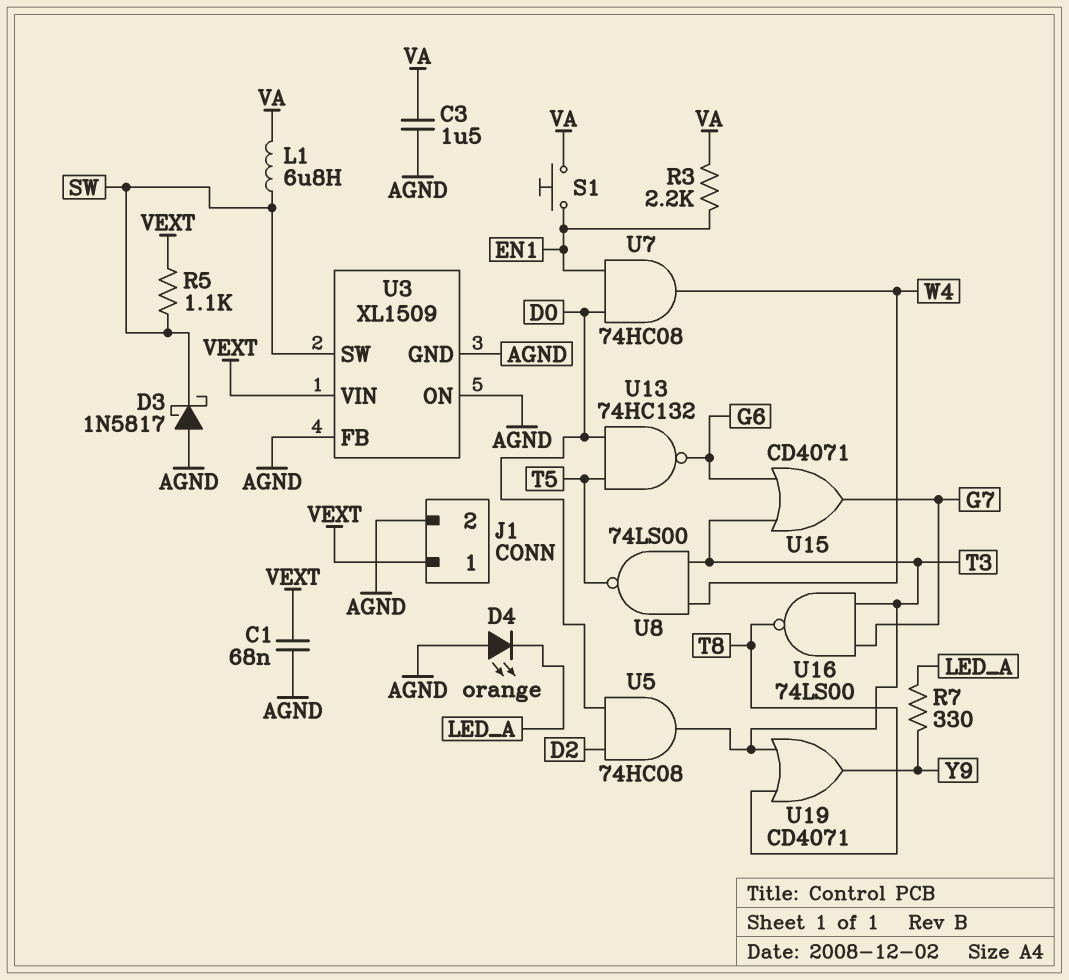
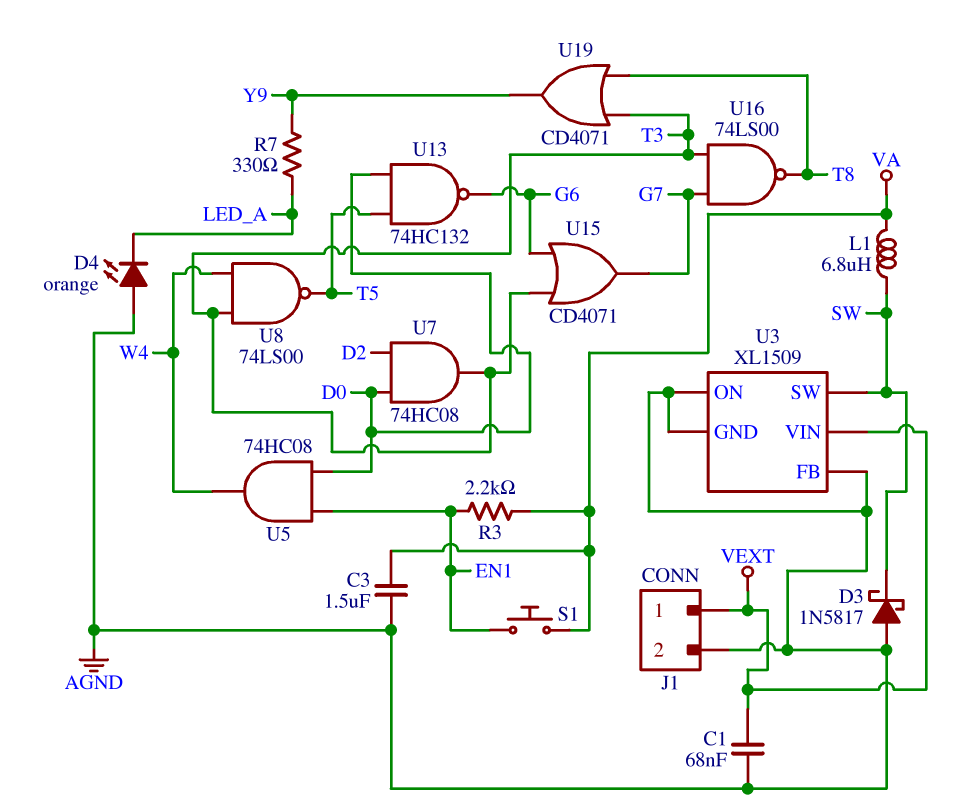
R5: 1.1k (SW, VEXT) -> none
U5: AND 74HC08 (in D0, in D2, out T3) -> AND 74HC08 (in D0, in EN1, out W4)
U7: AND 74HC08 (in D0, in EN1, out W4) -> AND 74HC08 (in D0, in D2, out T3)

